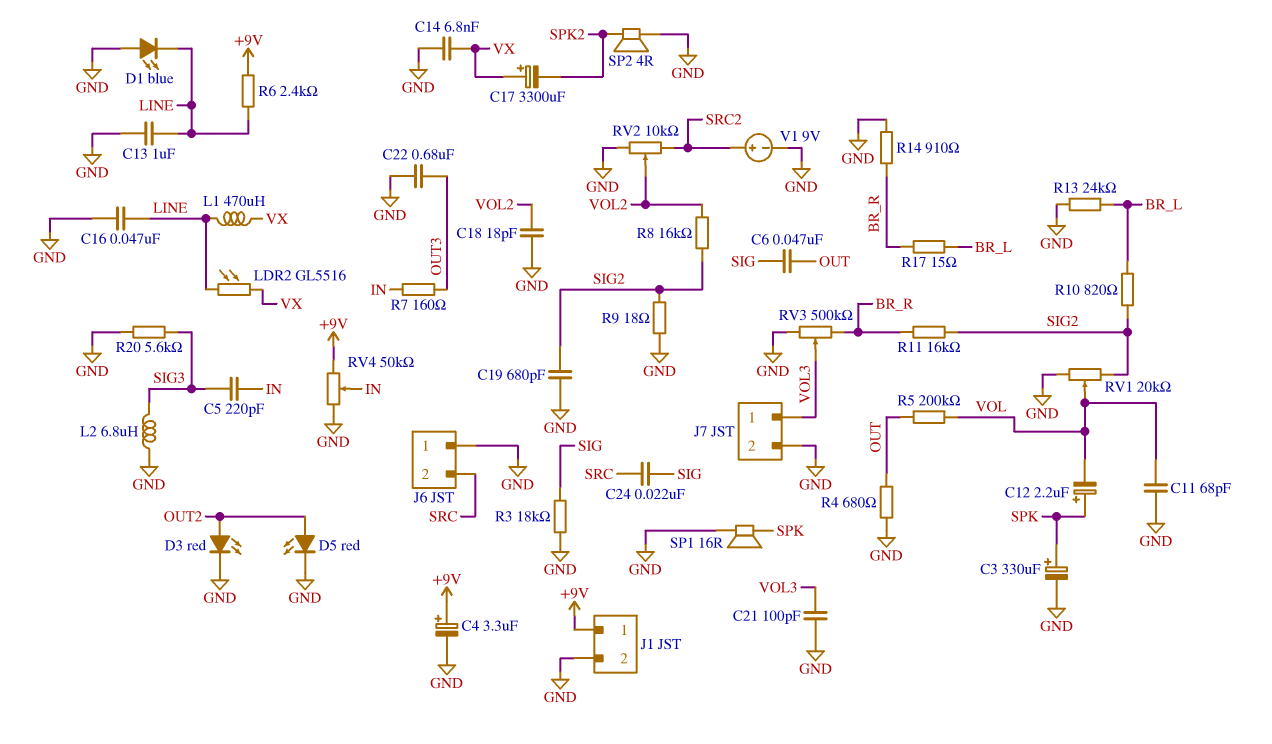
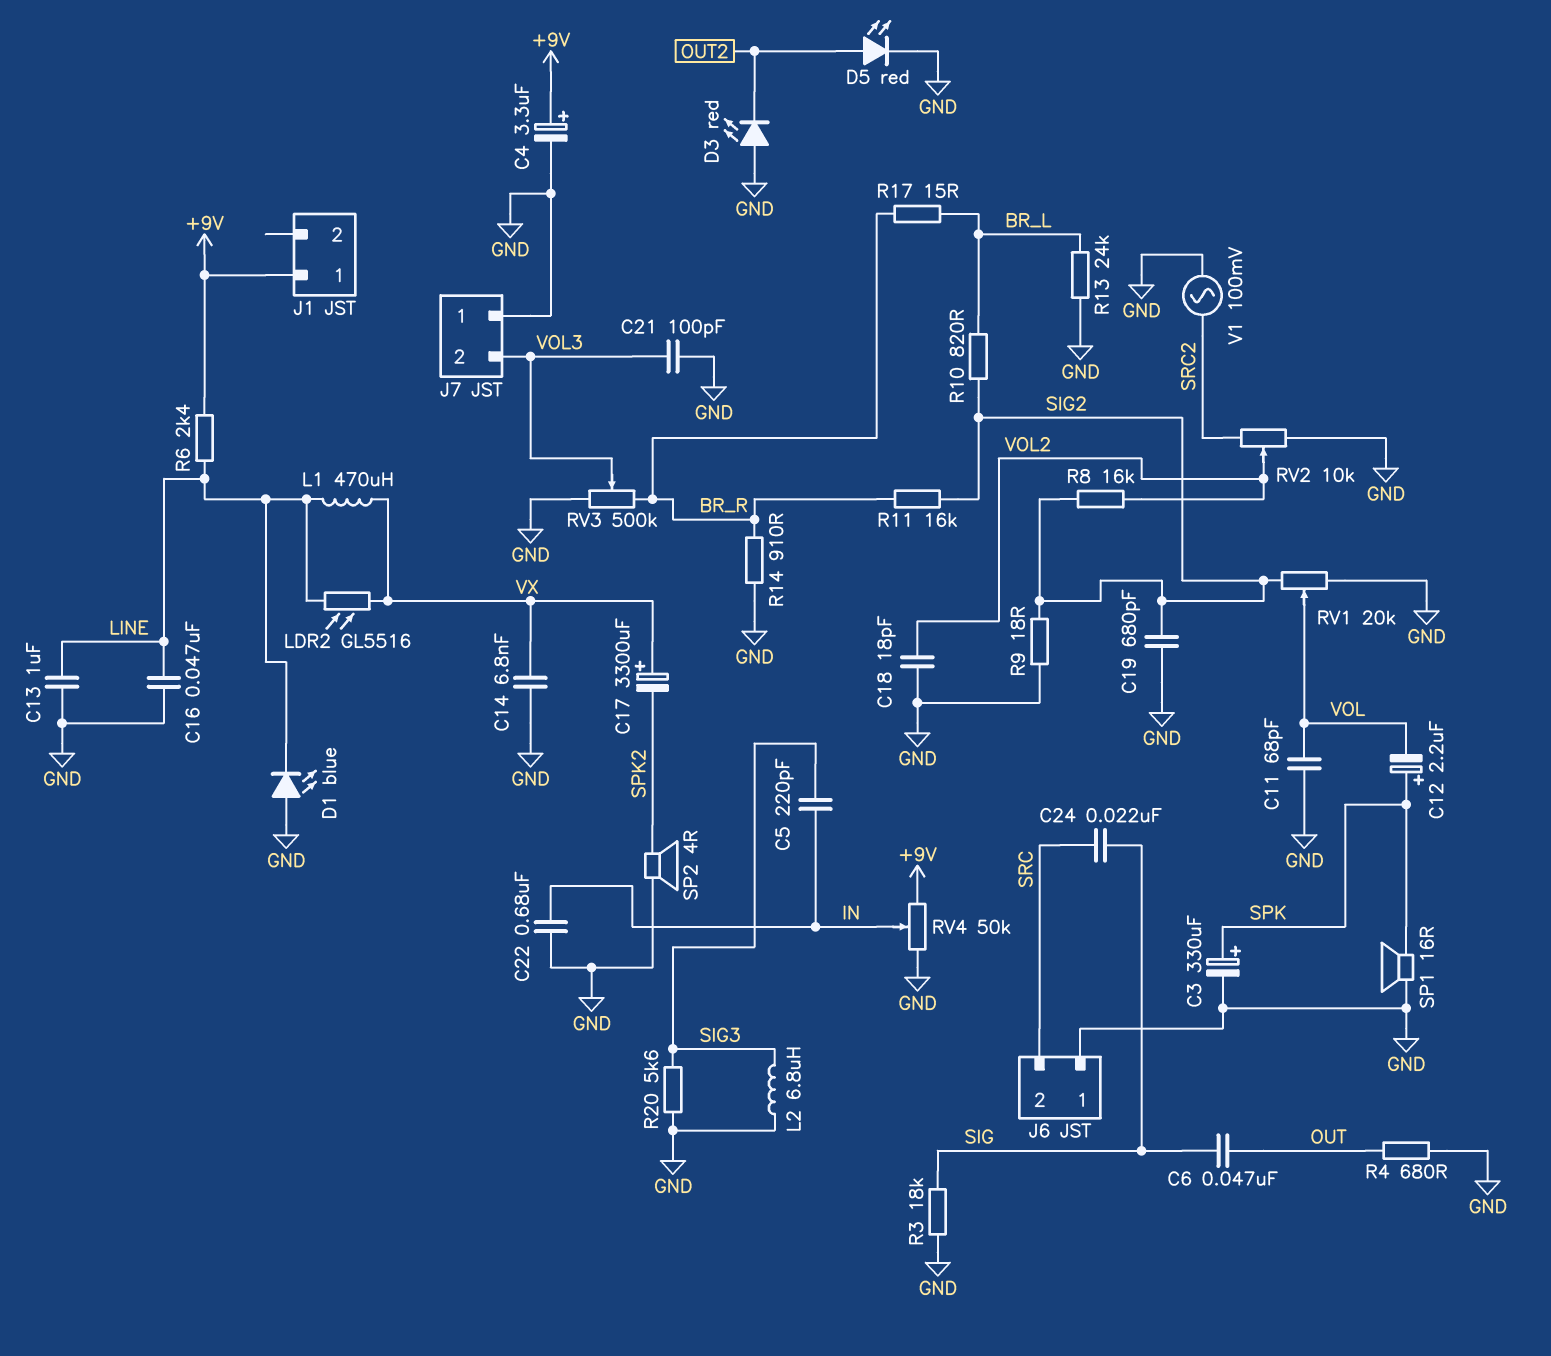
C22: 680nF (GND, OUT3) -> 680nF (GND, IN)
D3: LED red (A OUT2, K GND) -> LED red (A GND, K OUT2)
J1 pin 2: GND -> none
J7 pin 1: VOL3 -> GND
J7 pin 2: GND -> VOL3
R5: 200k (OUT, VOL) -> none
R7: 160 (IN, OUT3) -> none
V1: 9V (plus SRC2, minus GND) -> AC 100mV (GND, SRC2)

